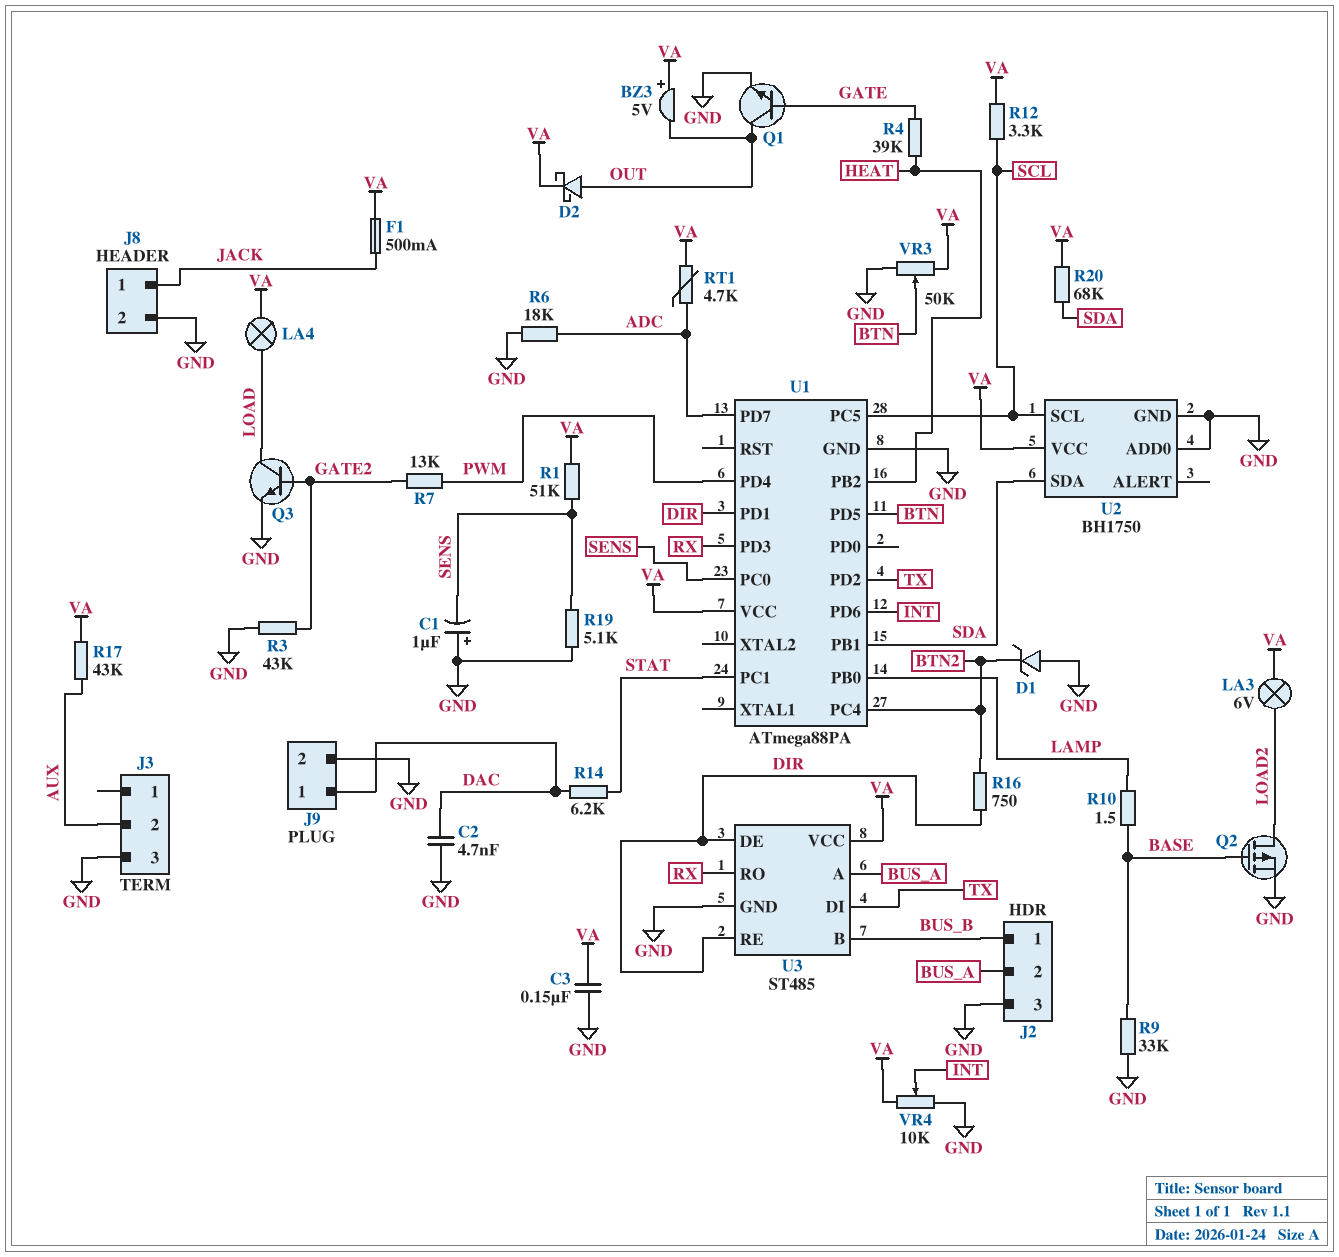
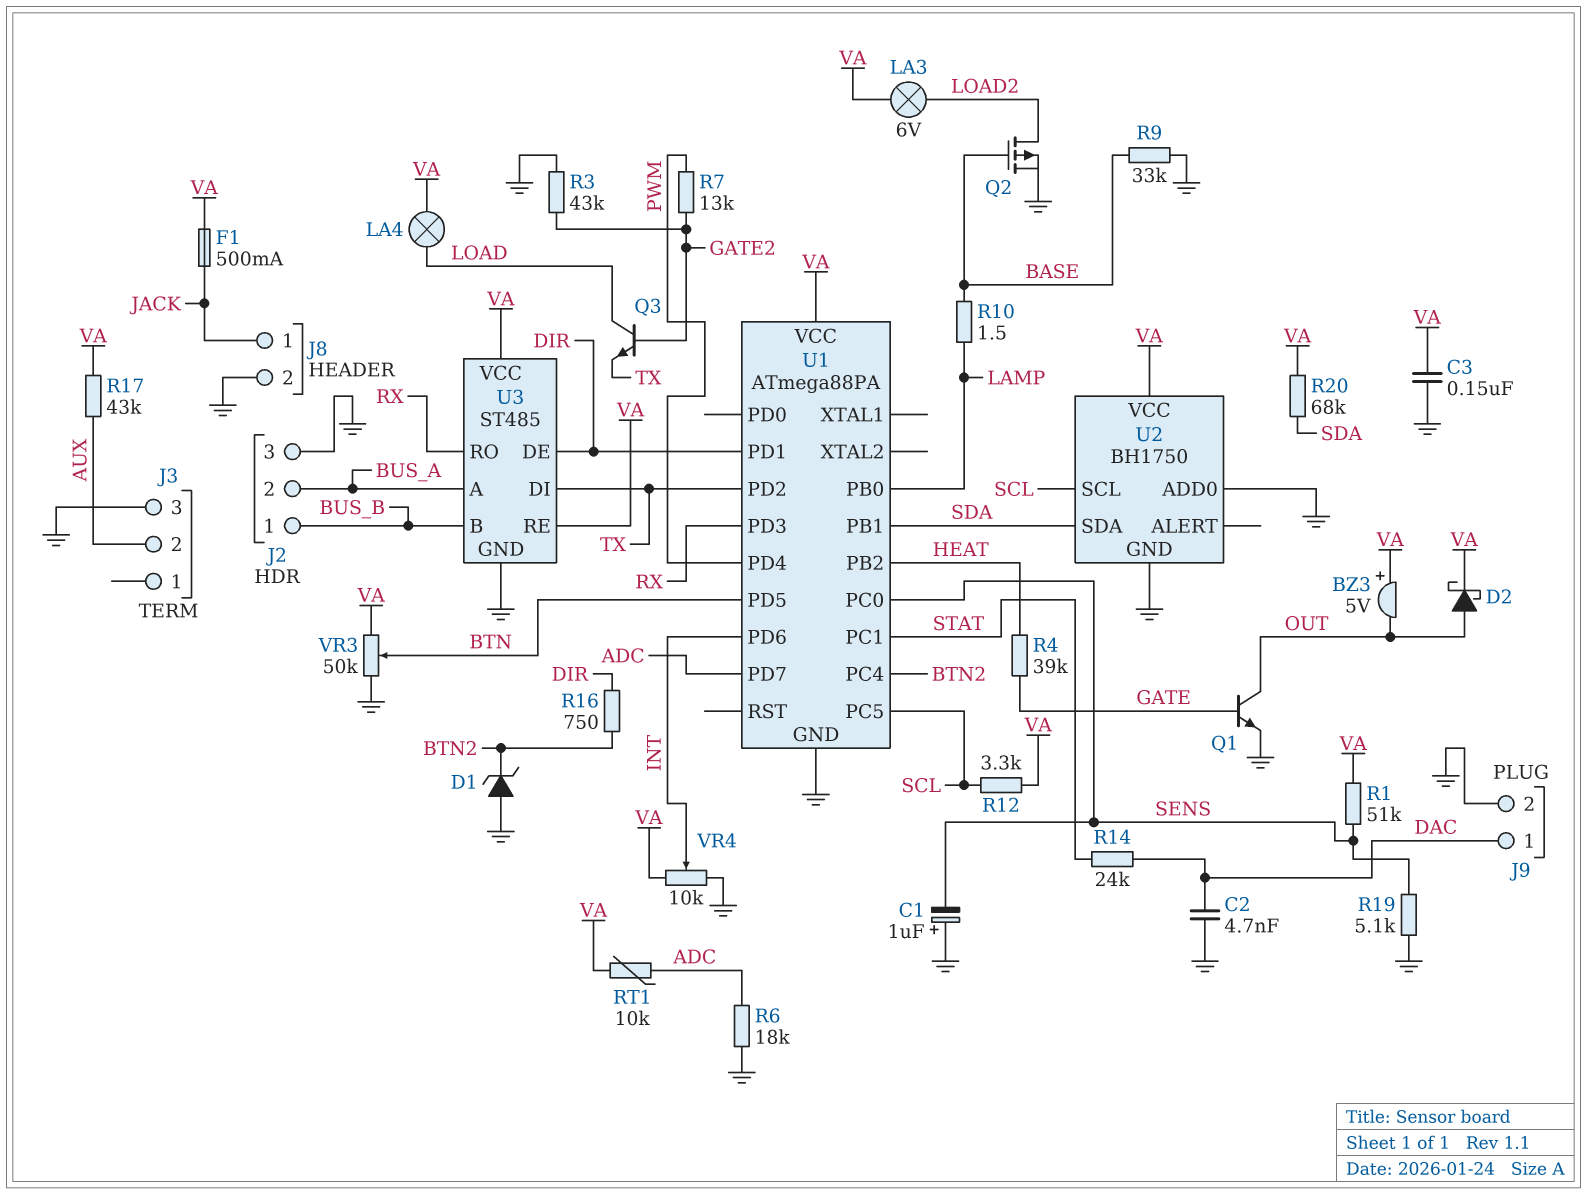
Q3: NPN (B GATE2, C LOAD, E GND) -> NPN (B GATE2, C LOAD, E TX)
R14: 6.2k (DAC, STAT) -> 24k (DAC, STAT)
RT1: 4.7k (ADC, VA) -> 10k (ADC, VA)
U3 pin RE: DIR -> VA

